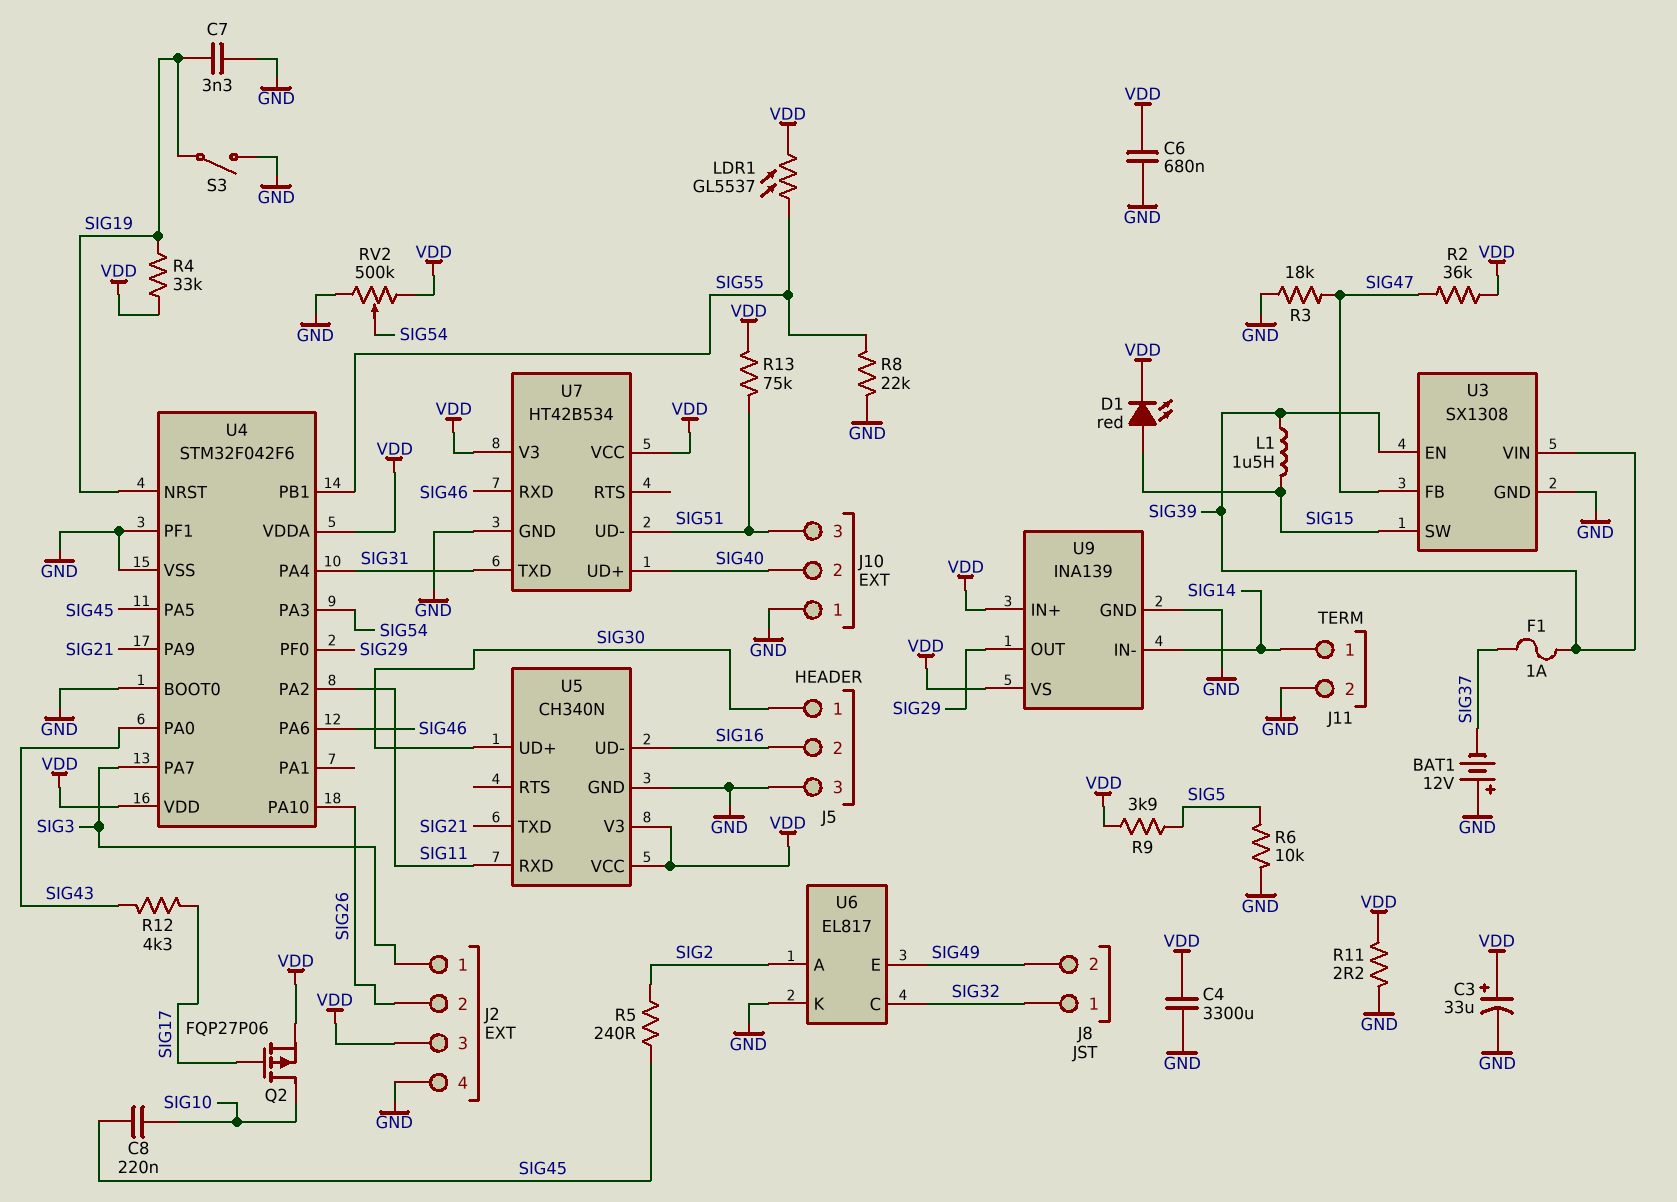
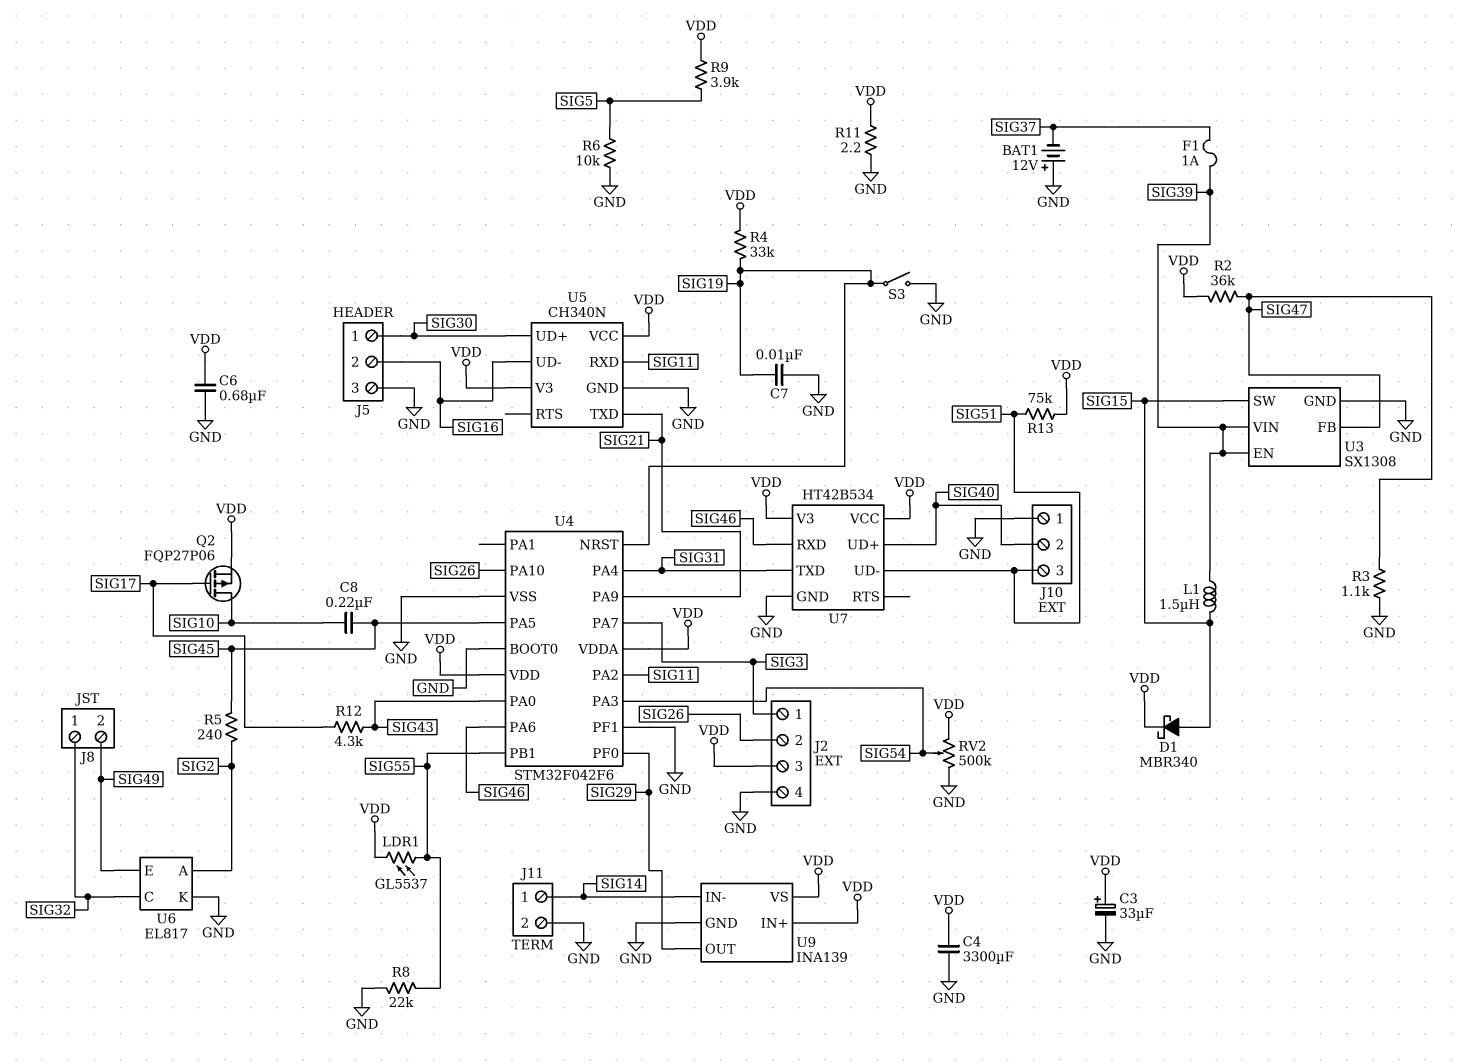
C7: 3.3nF (GND, SIG19) -> 10nF (GND, SIG19)
D1: LED red (A SIG15, K VDD) -> schottky MBR340 (A SIG15, K VDD)
R3: 18k (GND, SIG47) -> 1.1k (GND, SIG47)

